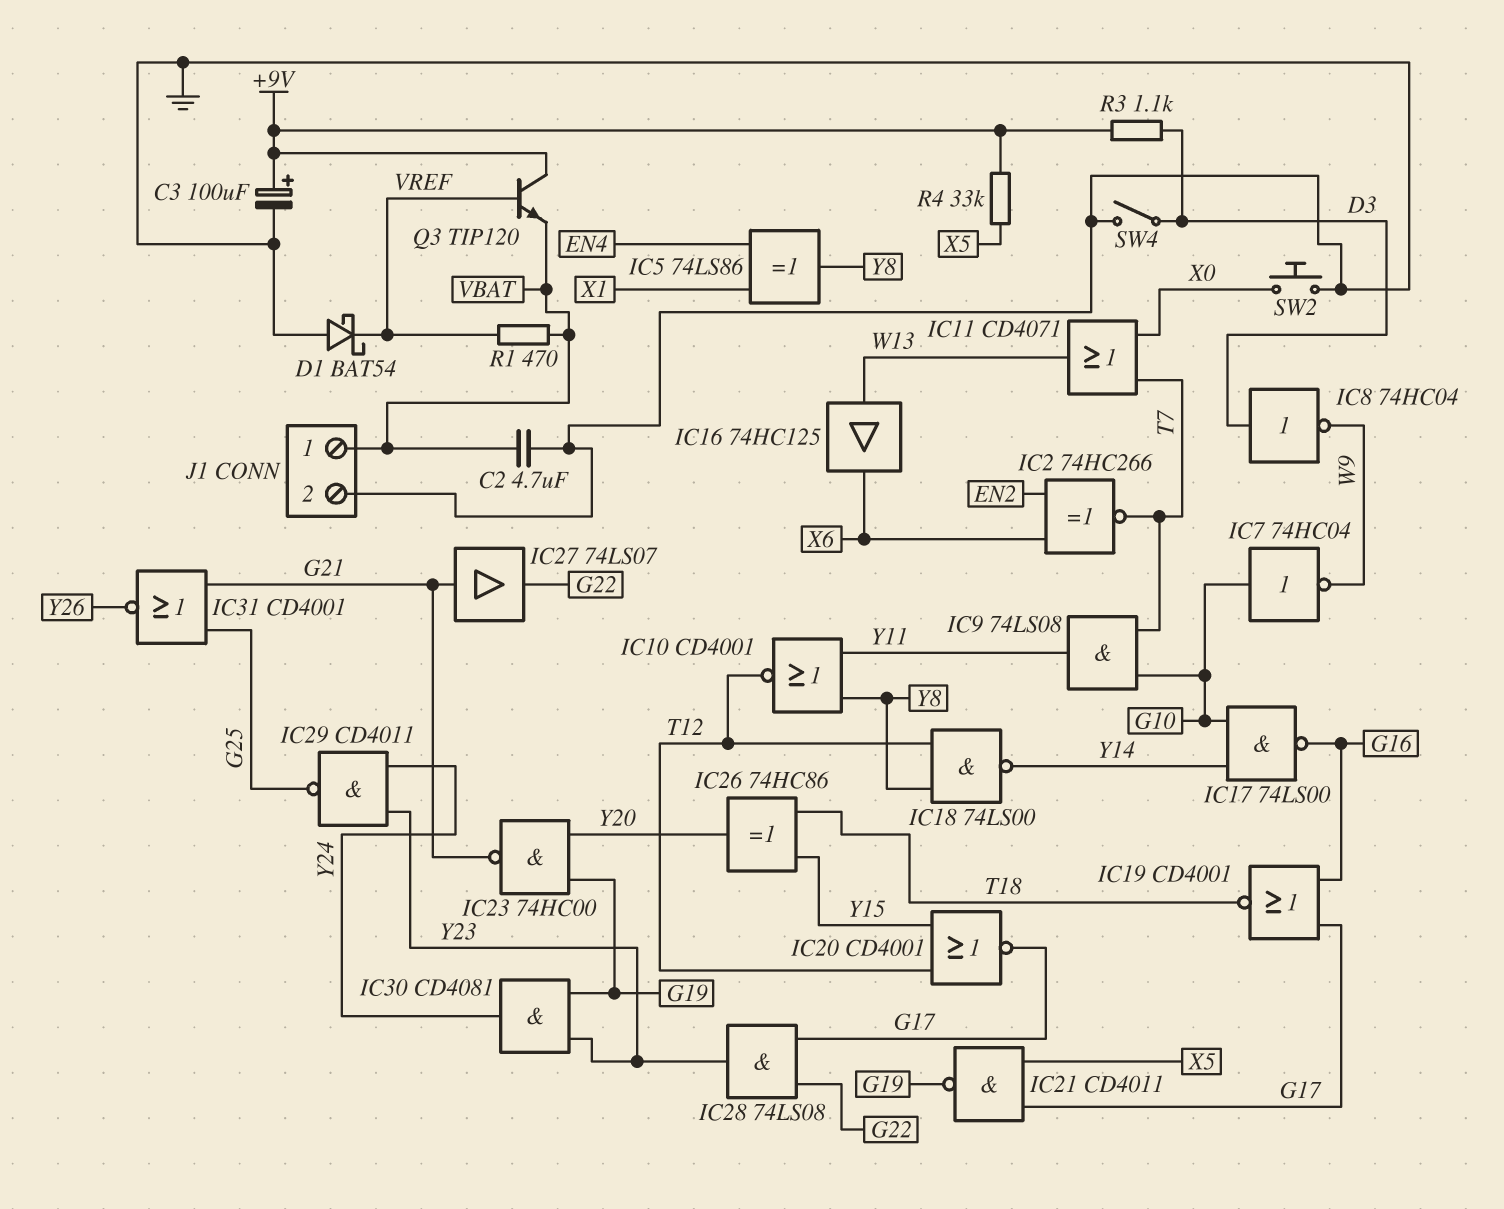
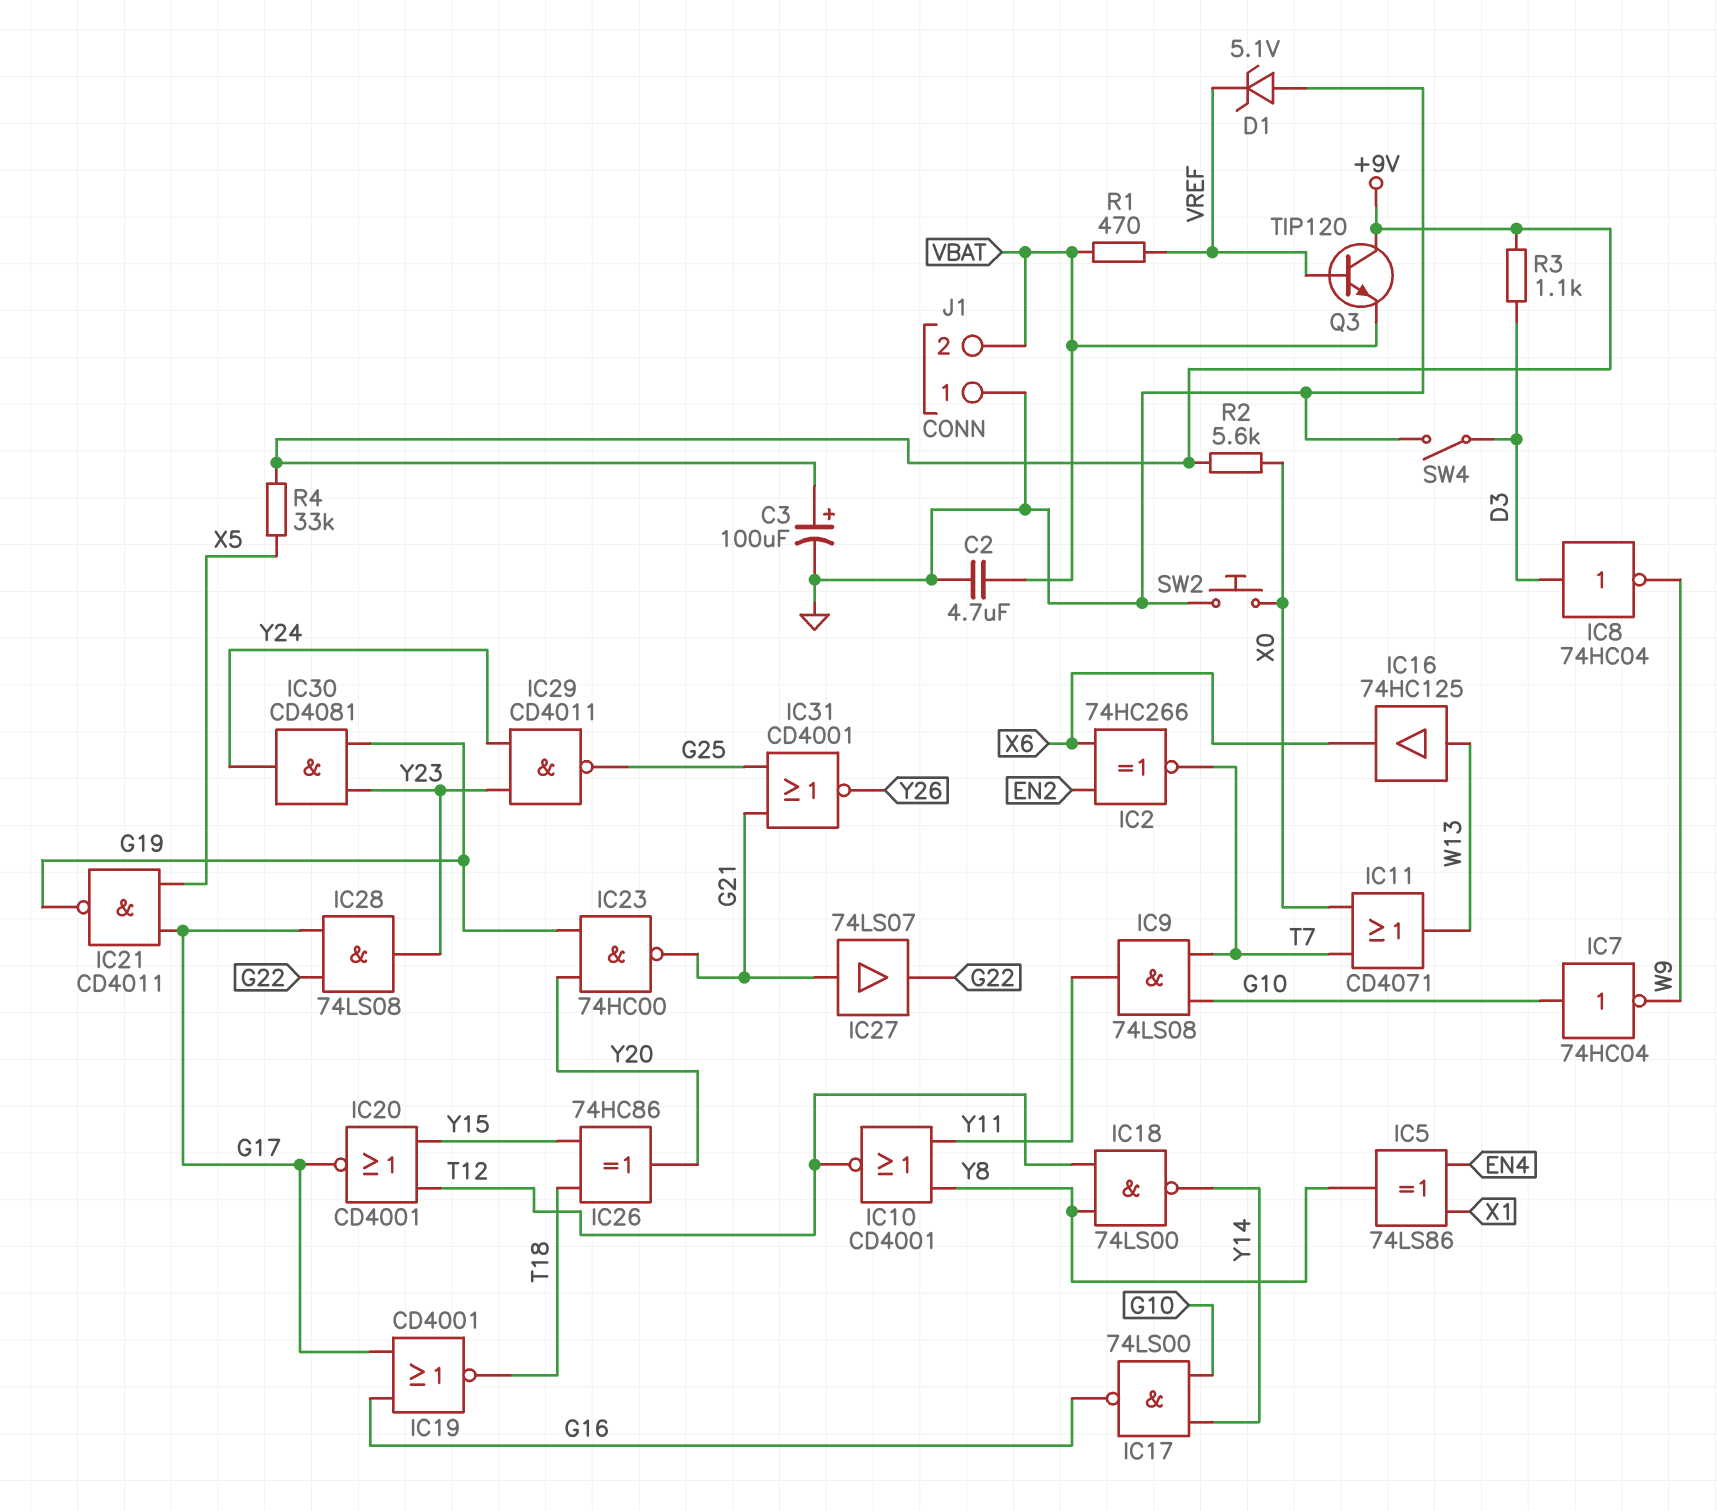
D1: schottky BAT54 (A GND, K VREF) -> zener 5.1V (A GND, K VREF)
J1 pin 1: VBAT -> GND
J1 pin 2: GND -> VBAT
R2: none -> 5.6k (+9V, X0)

